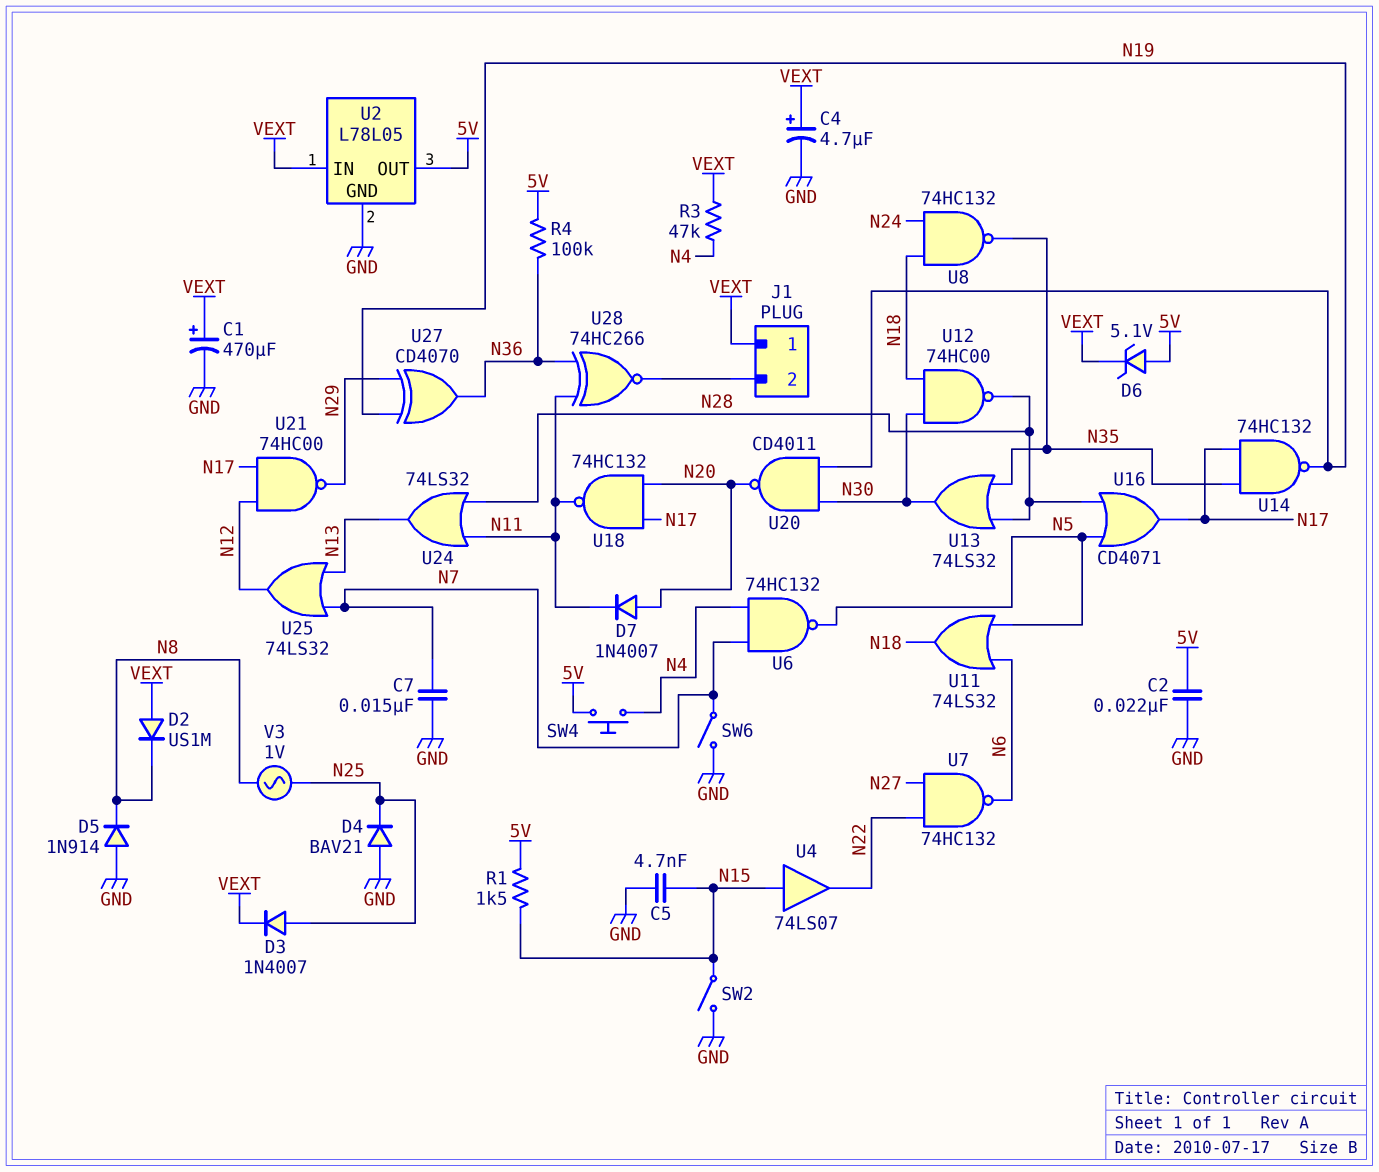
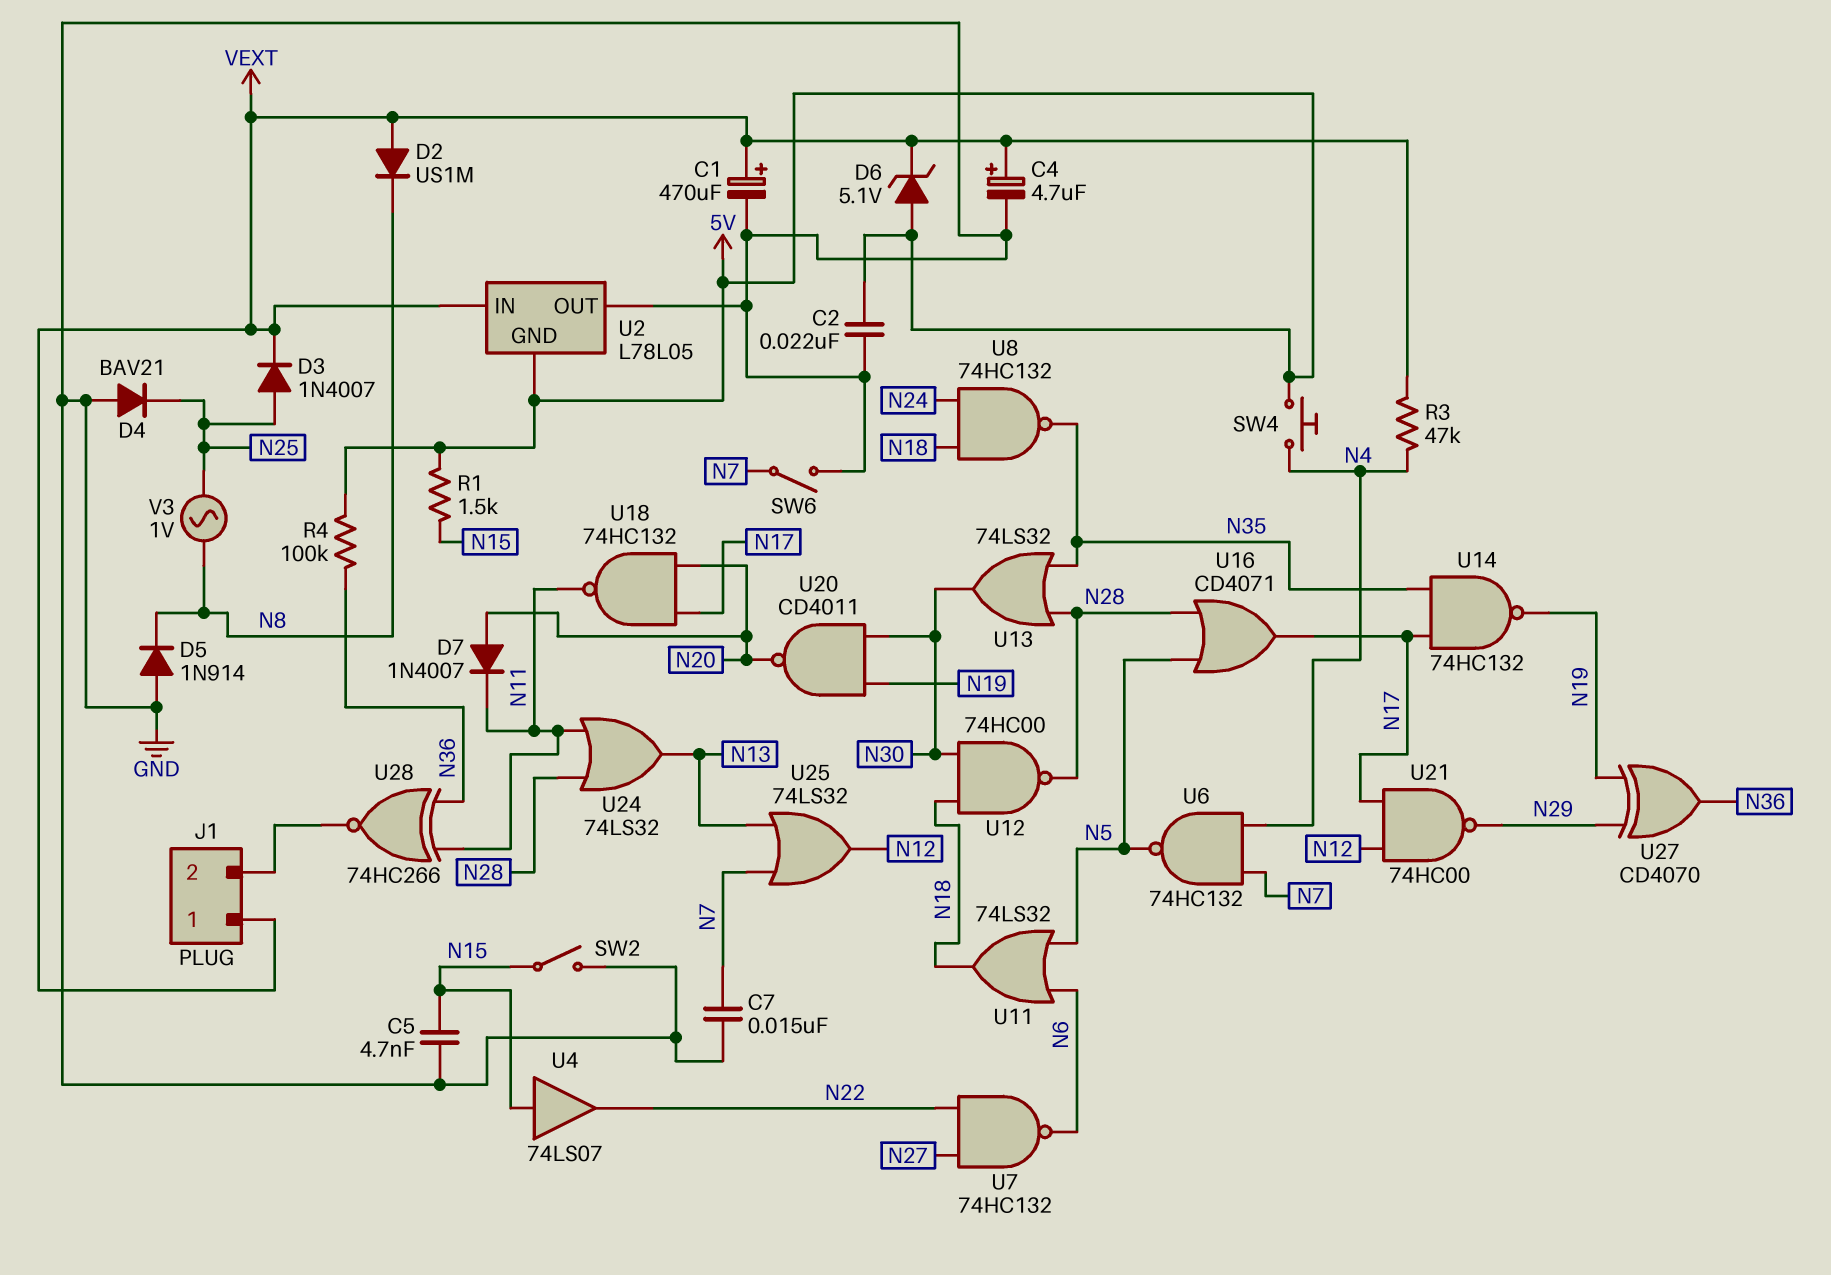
U2 pin GND: GND -> 5V
U2 pin OUT: 5V -> GND

